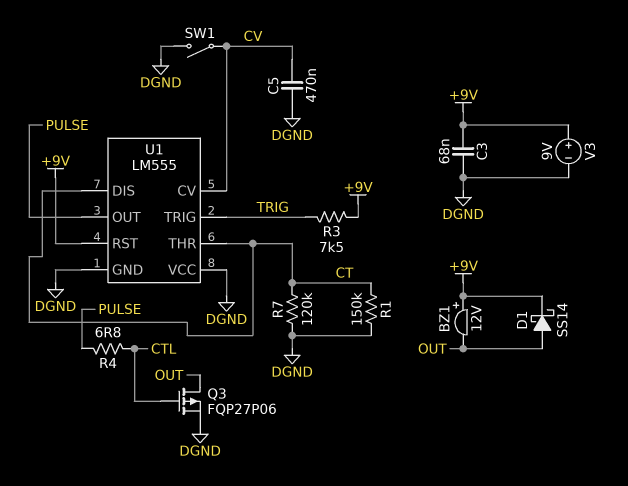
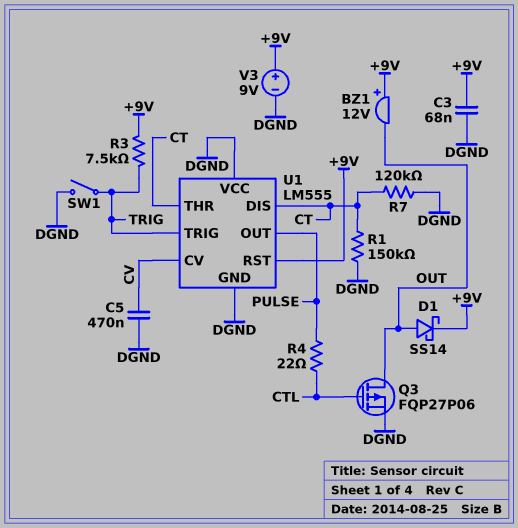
R4: 6.8 (CTL, PULSE) -> 22 (CTL, PULSE)
SW1: switch (CV, DGND) -> switch (DGND, TRIG)

